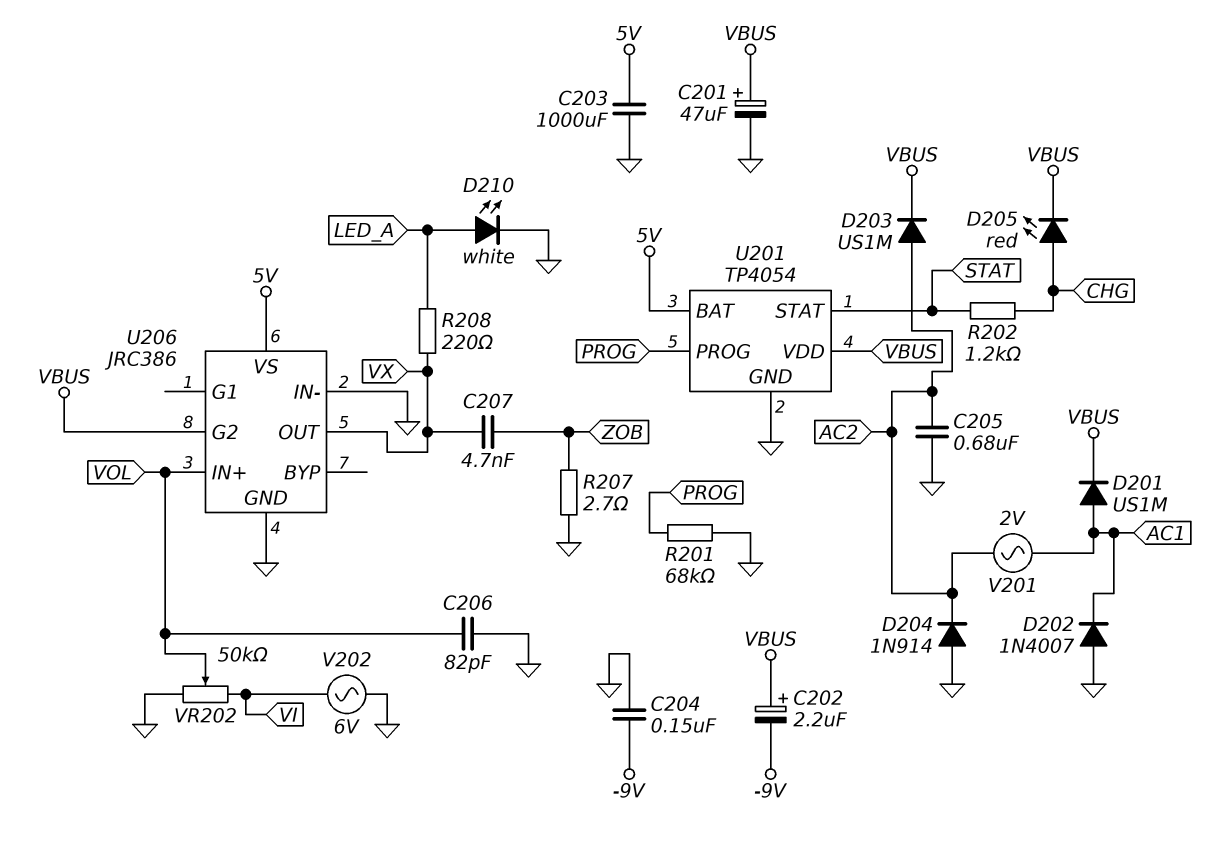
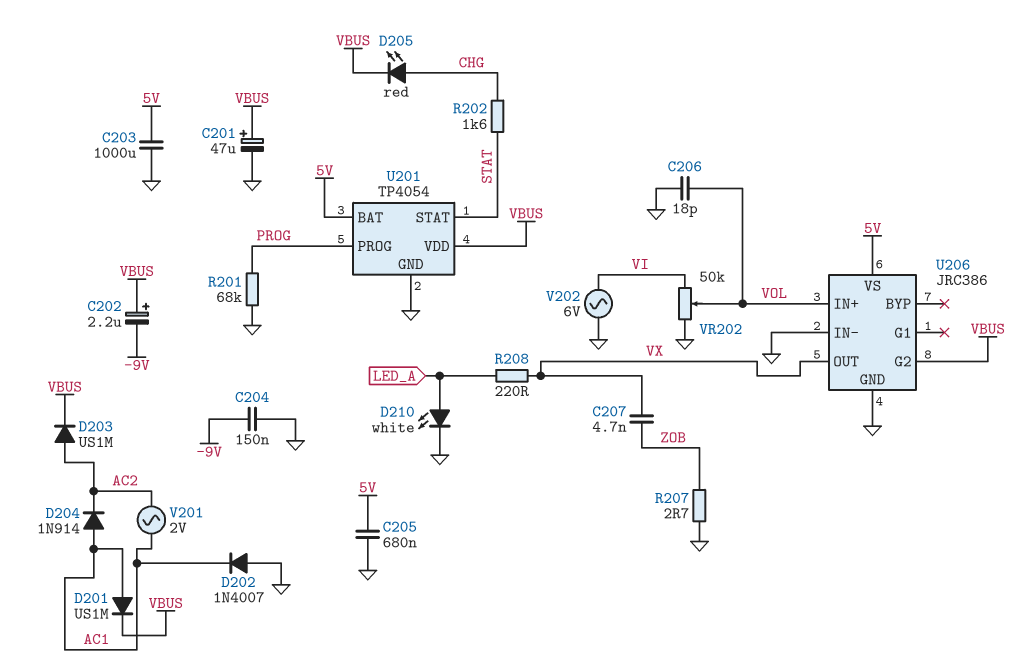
C205: 680nF (AC2, GND) -> 680nF (5V, GND)
C206: 82pF (GND, VOL) -> 18pF (GND, VOL)
D204: diode 1N914 (A GND, K AC2) -> diode 1N914 (A AC1, K AC2)
R202: 1.2k (CHG, STAT) -> 1.6k (CHG, STAT)

